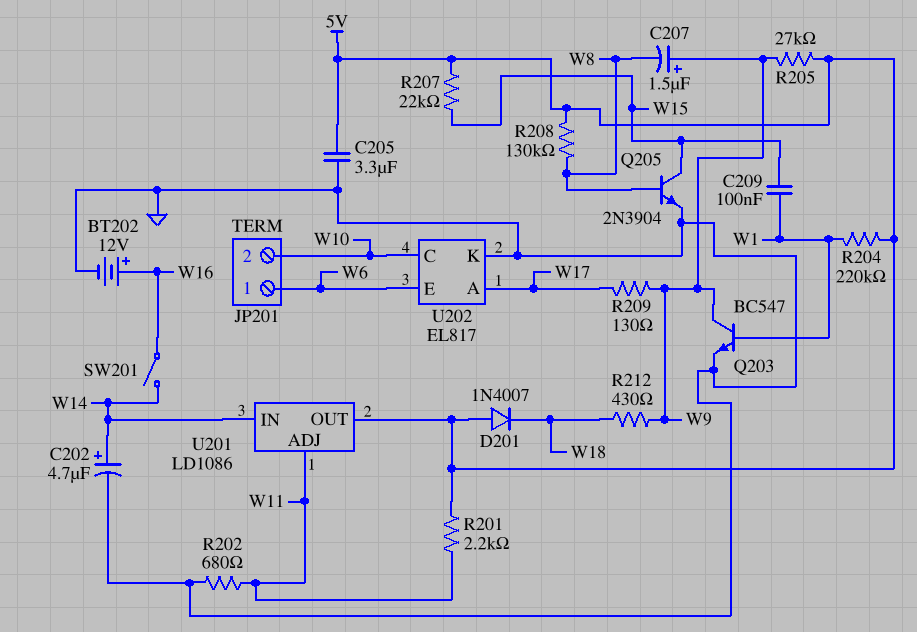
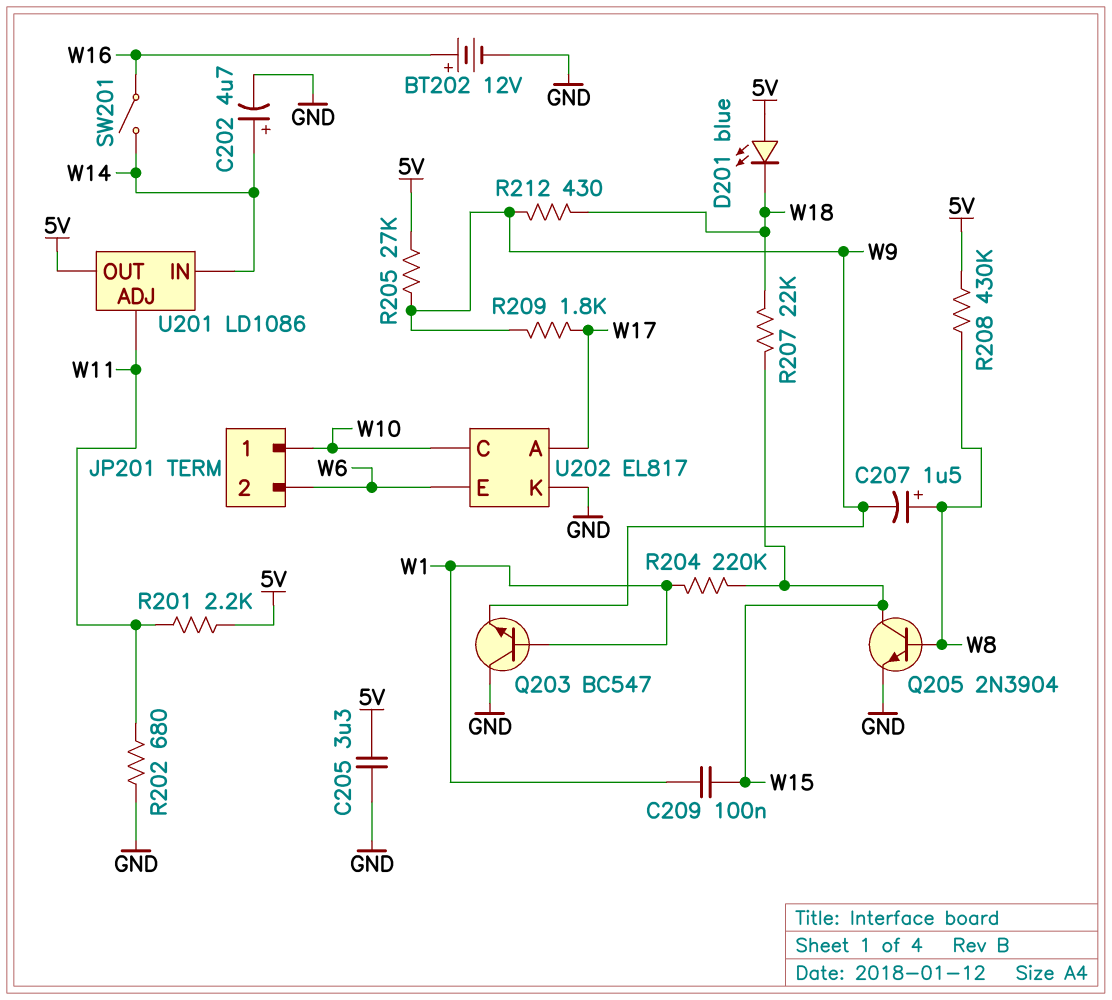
C207: 1.5uF (plus W9, minus W8) -> 1.5uF (plus W8, minus W9)
D201: diode 1N4007 (A 5V, K W18) -> LED blue (A 5V, K W18)
JP201 pin 1: W6 -> W10
JP201 pin 2: W10 -> W6
Q203: NPN BC547 (B W1, C W9, E GND) -> NPN BC547 (B W1, C GND, E W9)
R204: 220k (5V, W1) -> 220k (W1, W15)
R207: 22k (5V, W15) -> 22k (W15, W18)
R208: 130k (5V, W8) -> 430k (5V, W8)
R209: 130 (W9, W17) -> 1.8k (W9, W17)

